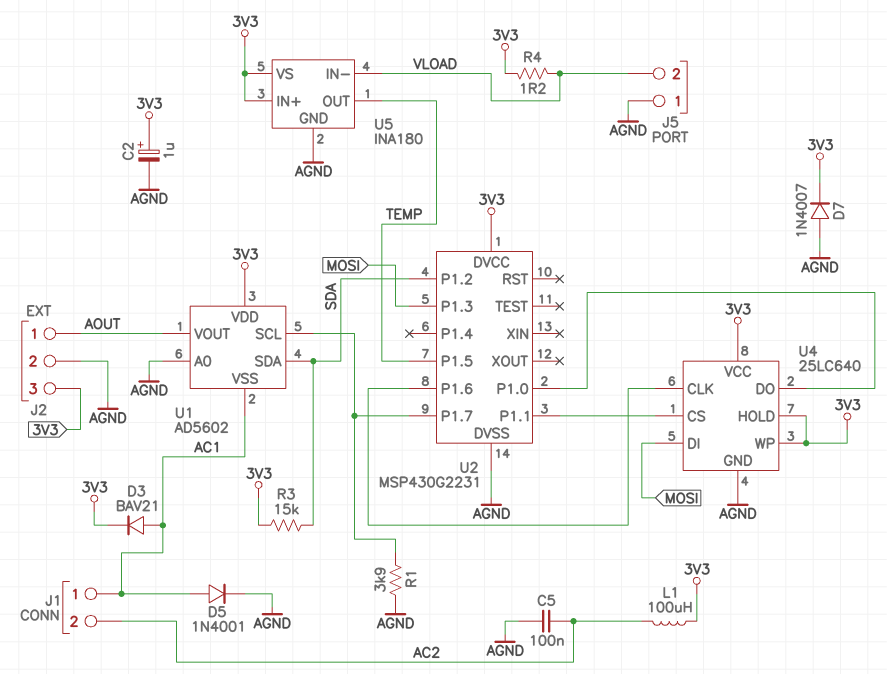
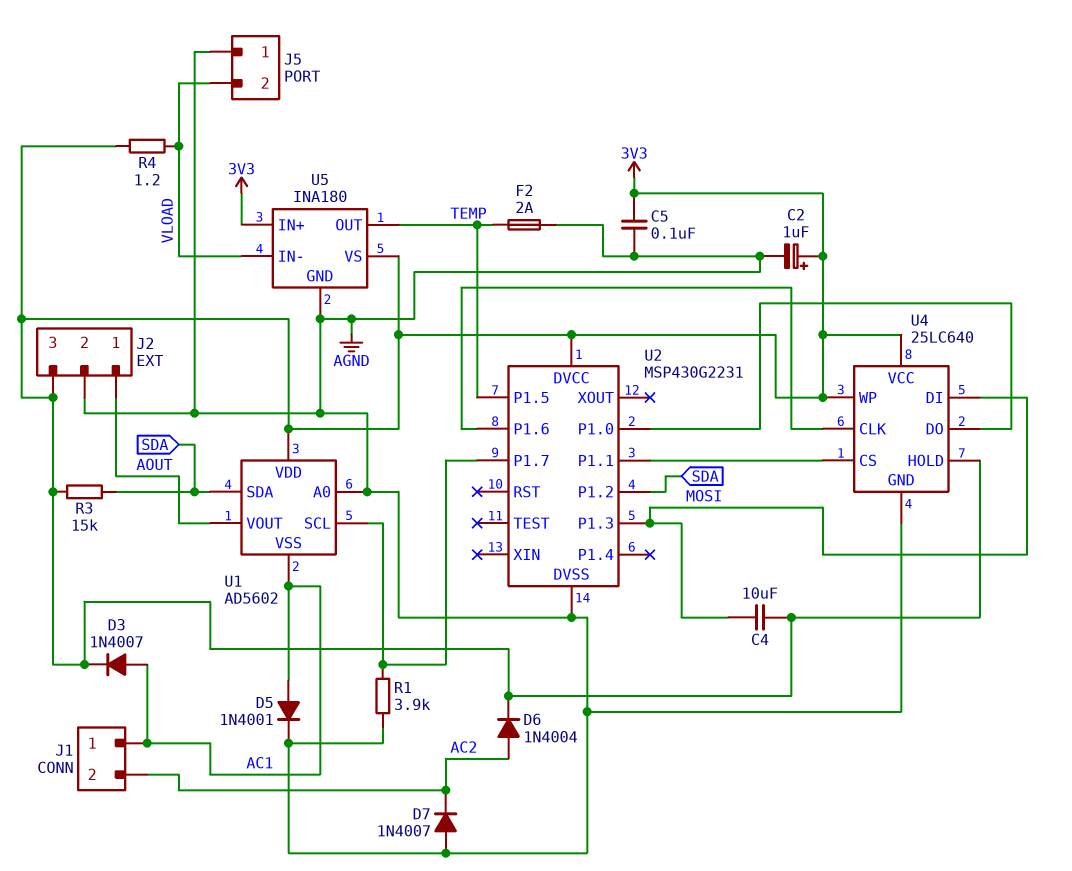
C4: none -> 10uF (3V3, MOSI)
C5: 100nF (AC2, AGND) -> 100nF (3V3, AGND)
D3: diode BAV21 (A AC1, K 3V3) -> diode 1N4007 (A AC1, K 3V3)
D6: none -> diode 1N4004 (A AC2, K 3V3)
D7: diode 1N4007 (A AGND, K 3V3) -> diode 1N4007 (A AGND, K AC2)
F2: none -> 2A (AGND, TEMP)
L1: 100uH (3V3, AC2) -> none

